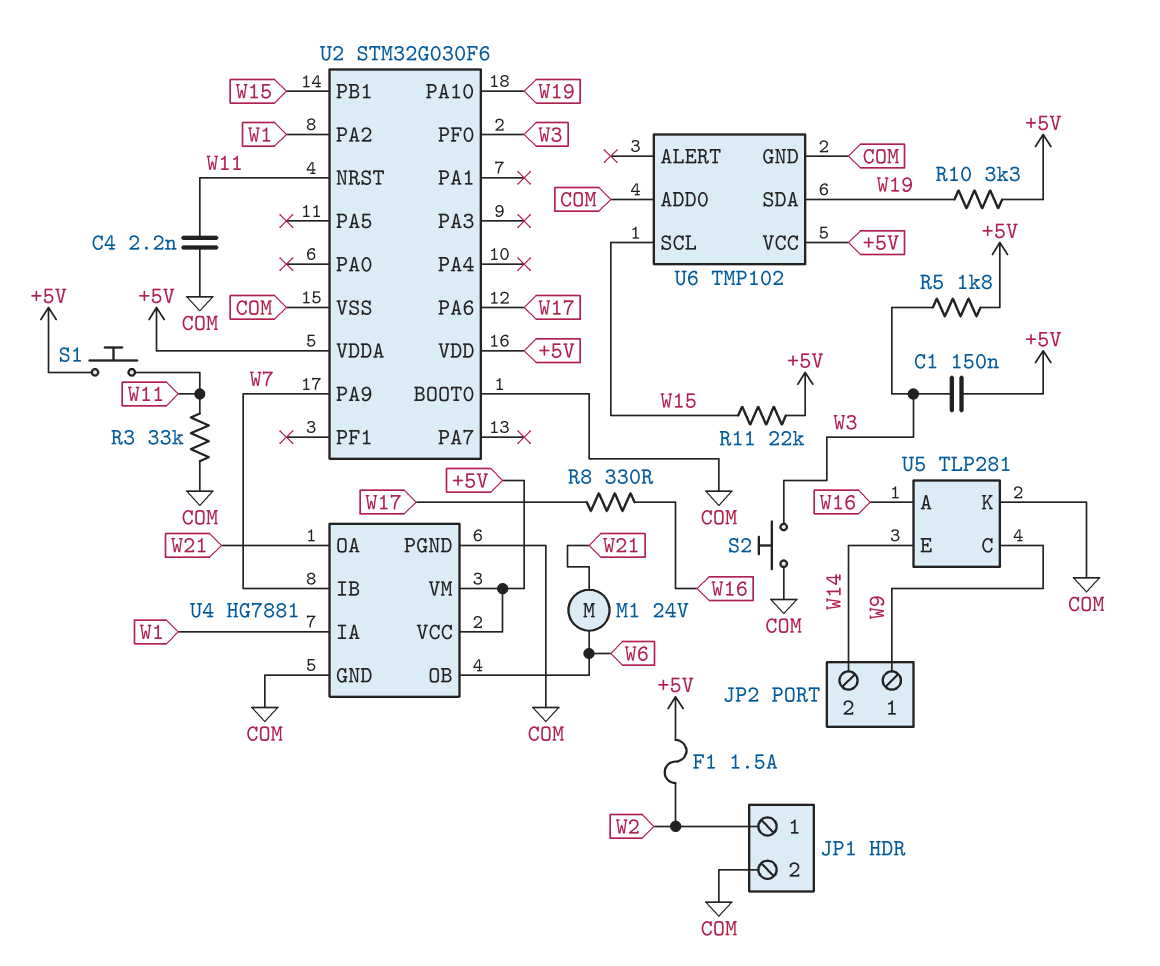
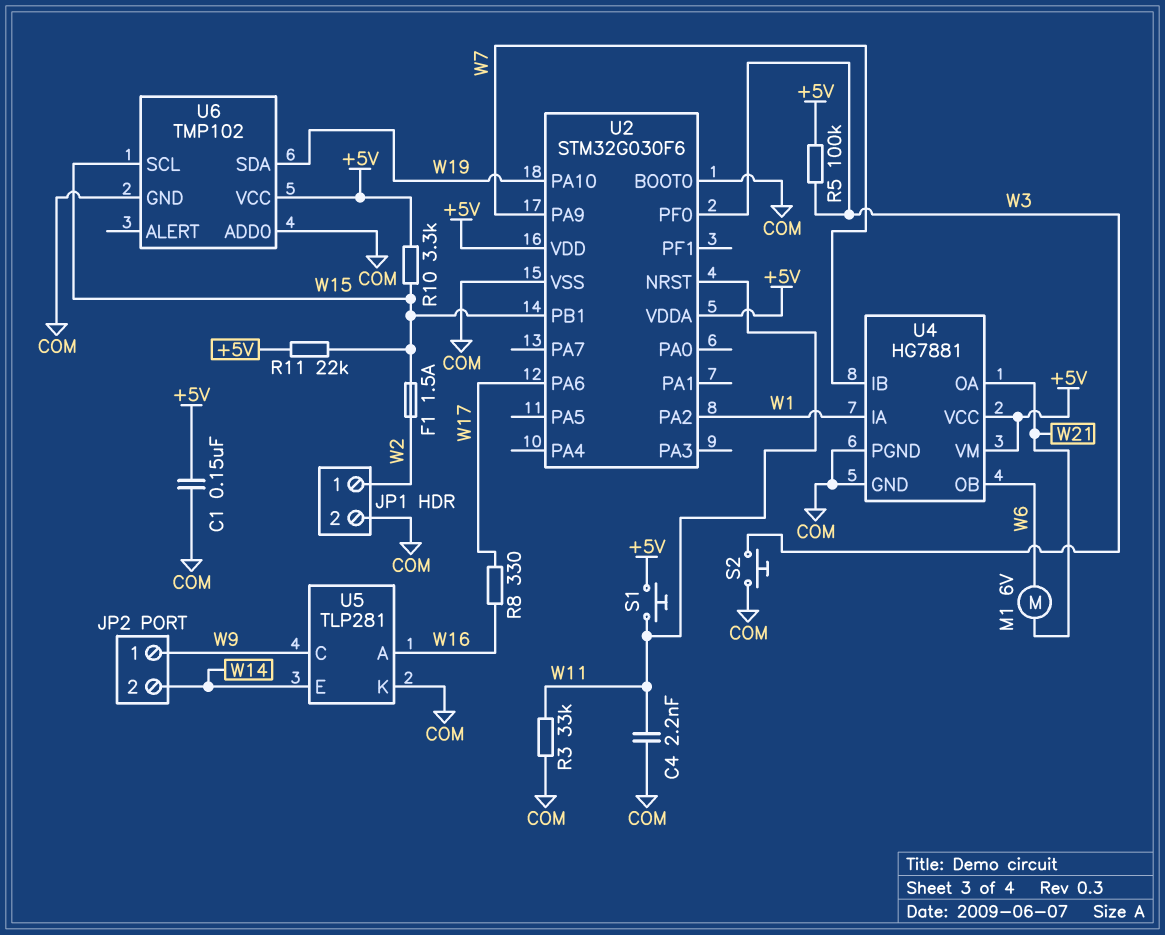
C1: 150nF (+5V, W3) -> 150nF (+5V, COM)
F1: 1.5A (+5V, W2) -> 1.5A (W2, W15)
M1: motor 24V (W6, W21) -> motor 6V (W6, W21)
R5: 1.8k (+5V, W3) -> 100k (+5V, W3)
R10: 3.3k (+5V, W19) -> 3.3k (+5V, W15)

